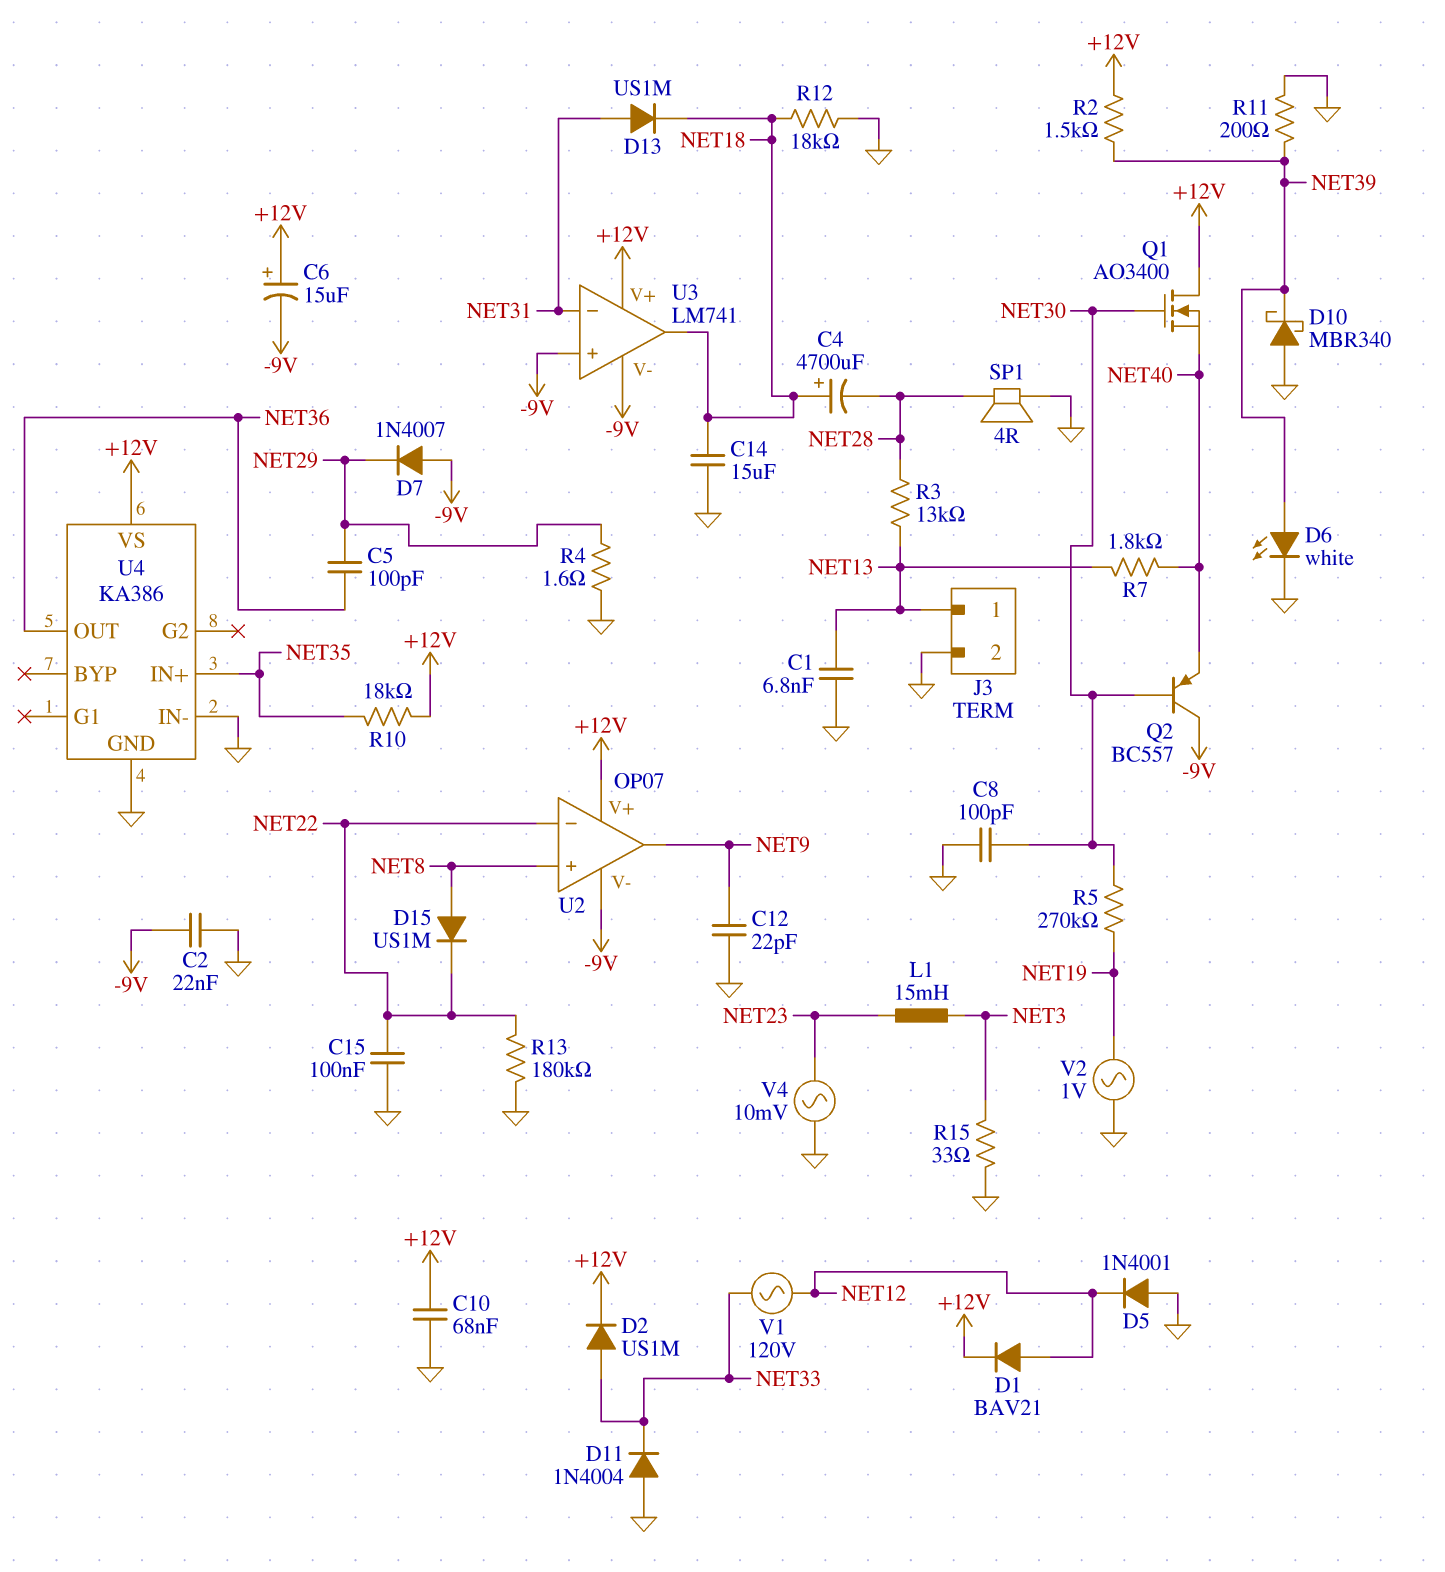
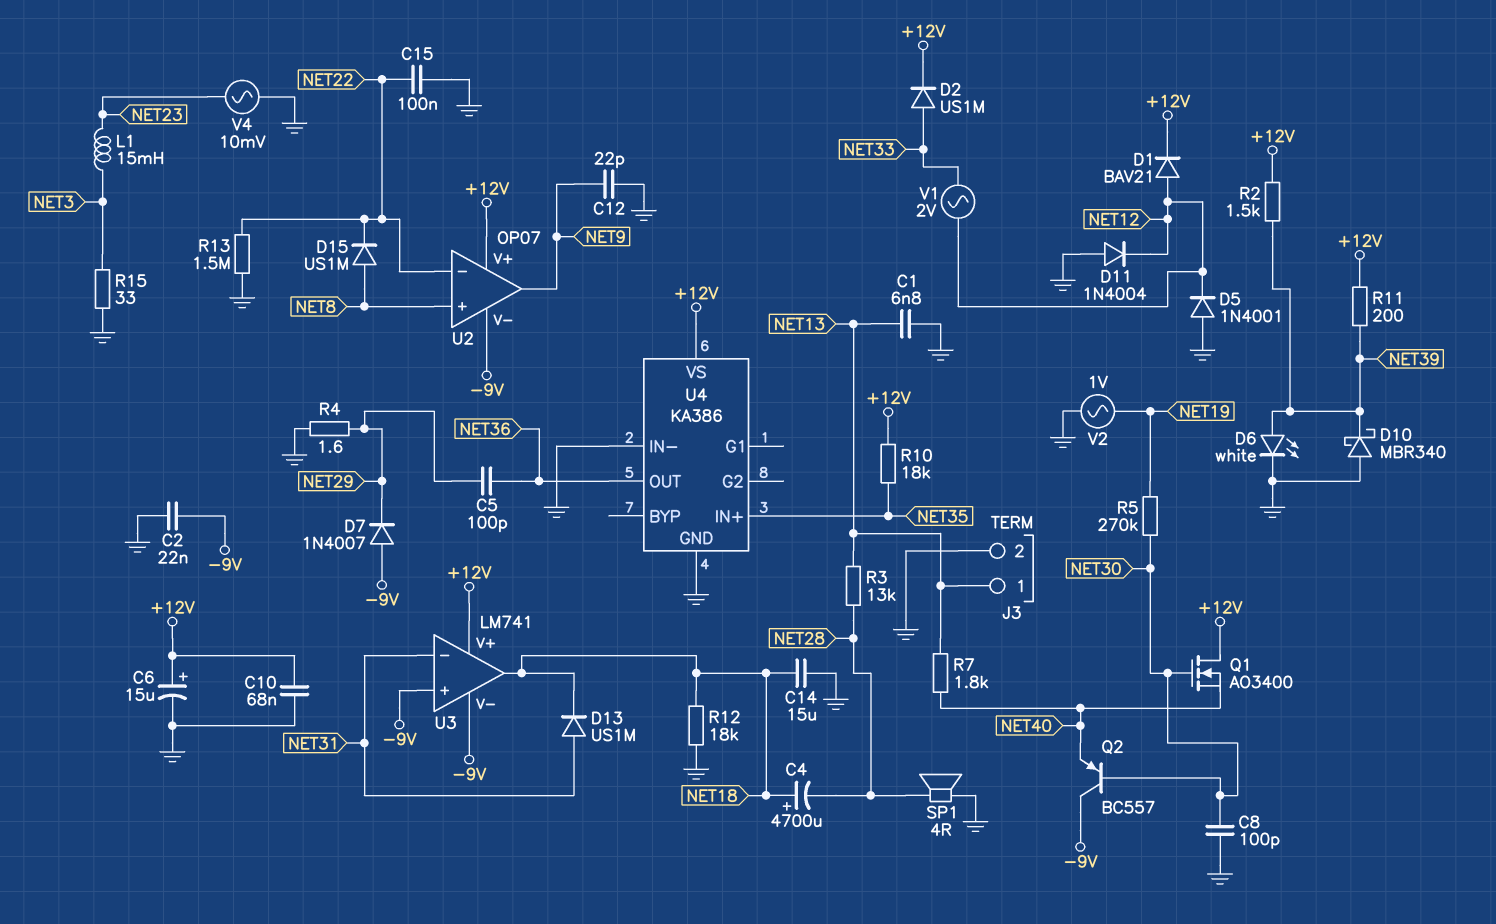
C6: 15uF (plus +12V, minus -9V) -> 15uF (plus +12V, minus GND)
D11: diode 1N4004 (A GND, K NET33) -> diode 1N4004 (A GND, K NET12)
R11: 200 (GND, NET39) -> 200 (+12V, NET39)
R13: 180k (GND, NET22) -> 1.5M (GND, NET22)
V1: AC 120V (NET12, NET33) -> AC 2V (NET12, NET33)

